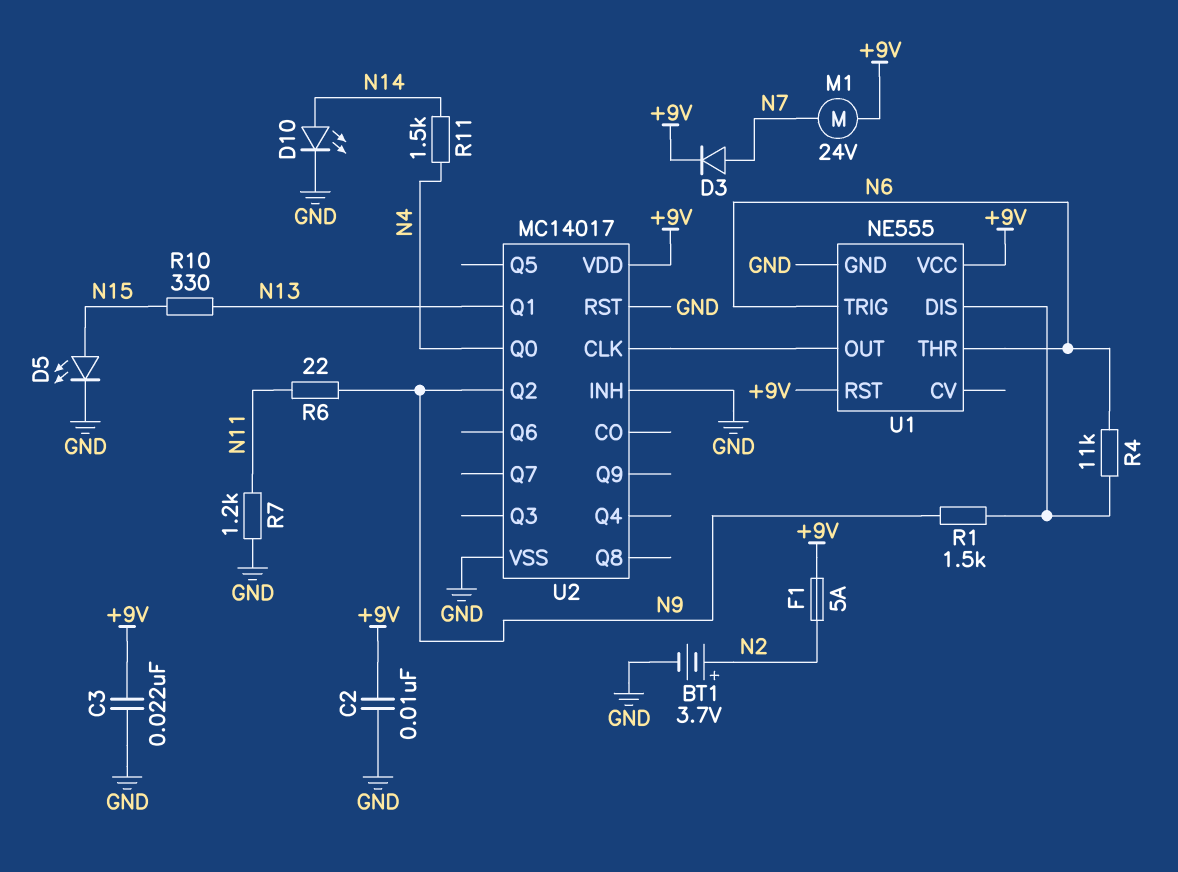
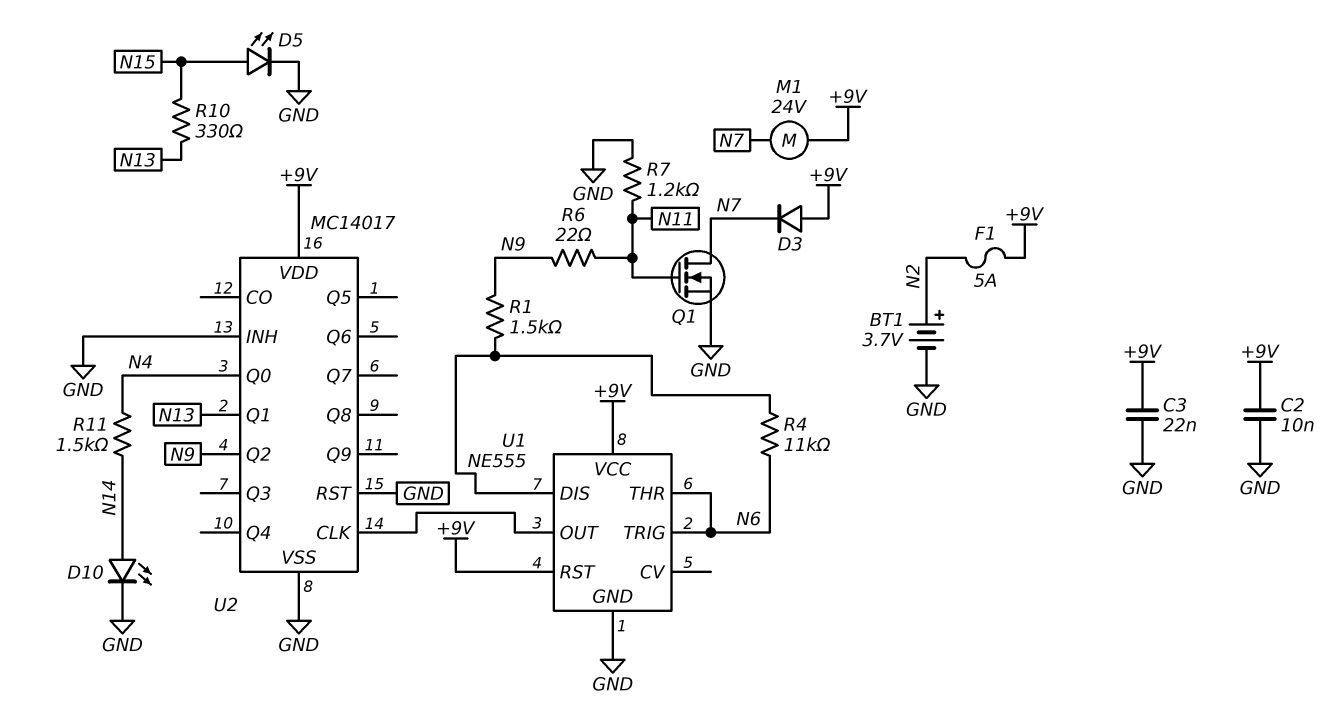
D3: diode (A N7, K +9V) -> diode (A +9V, K N7)
Q1: none -> NMOS (G N11, D N7, S GND)

